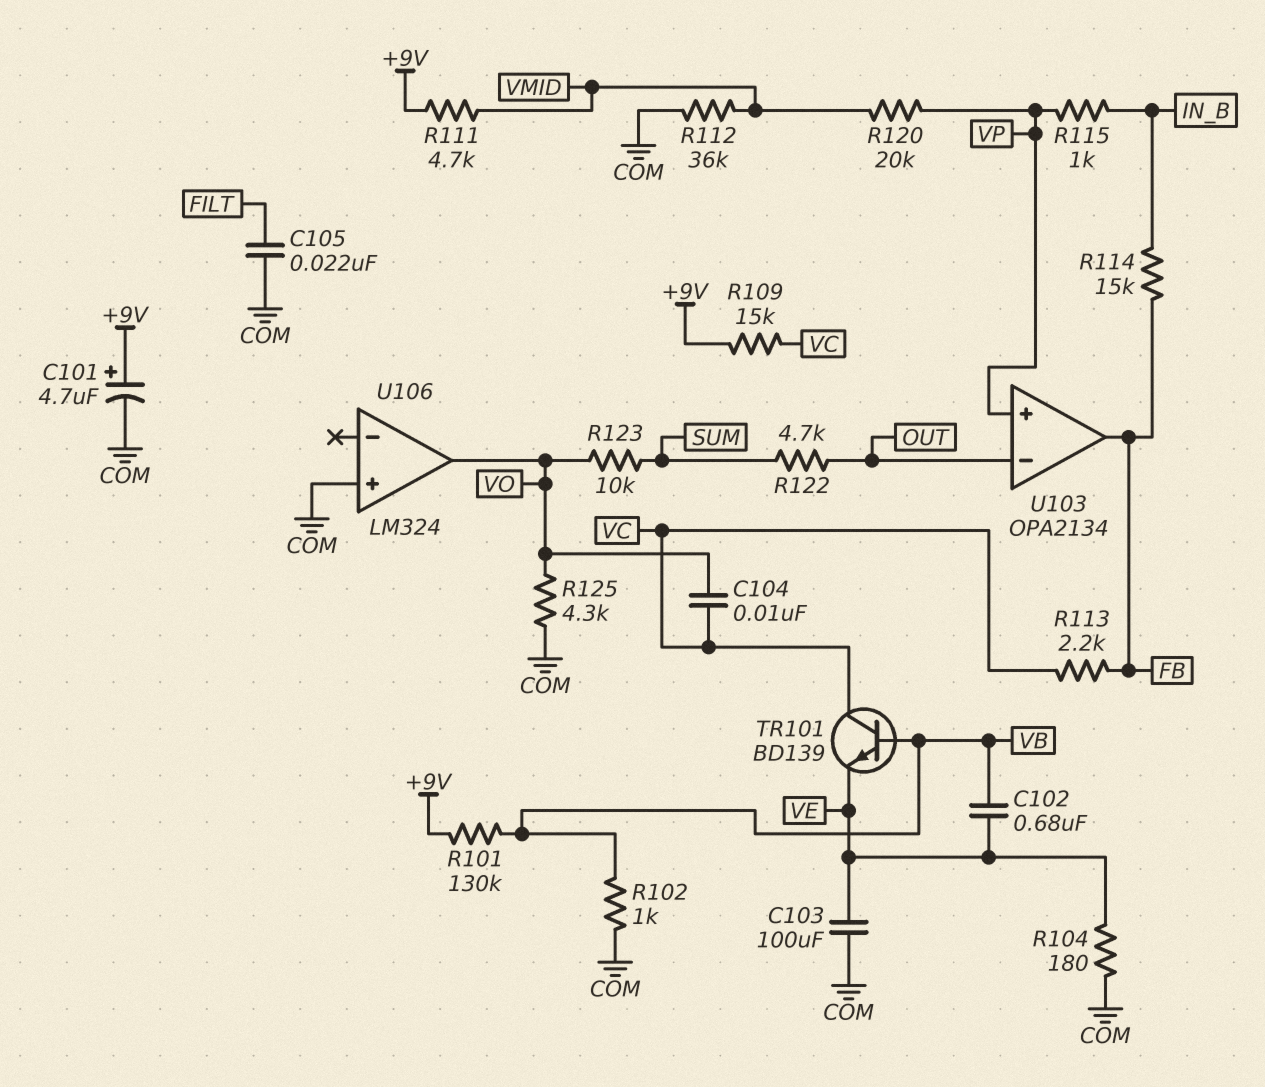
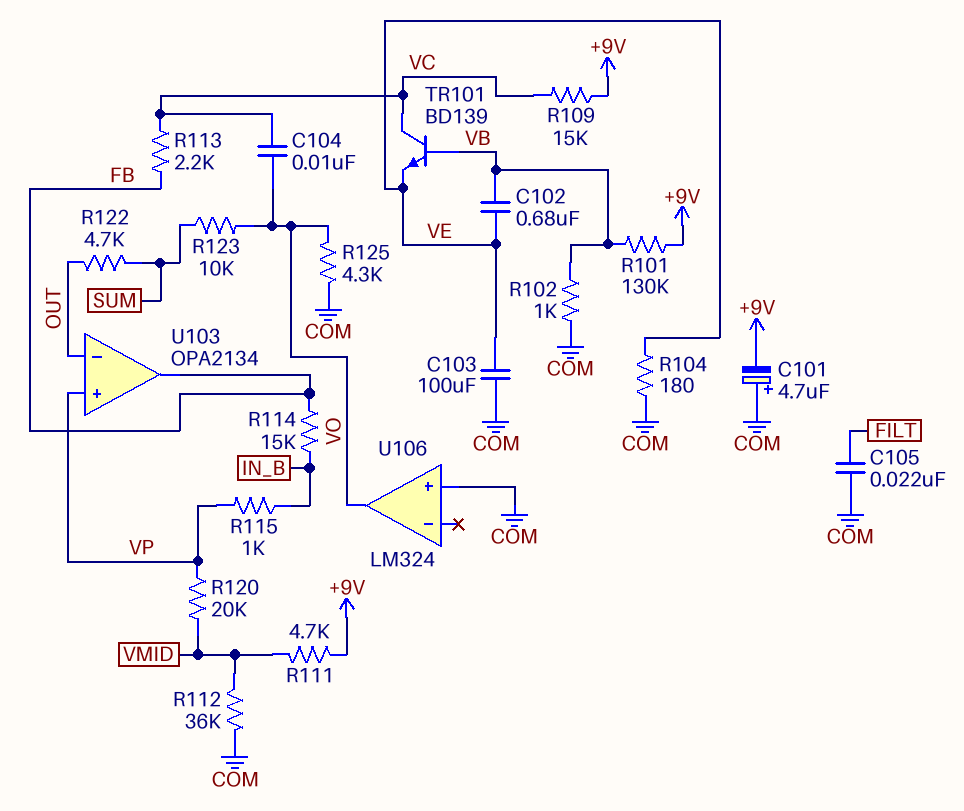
C101: 4.7uF (plus +9V, minus COM) -> 4.7uF (plus COM, minus +9V)

